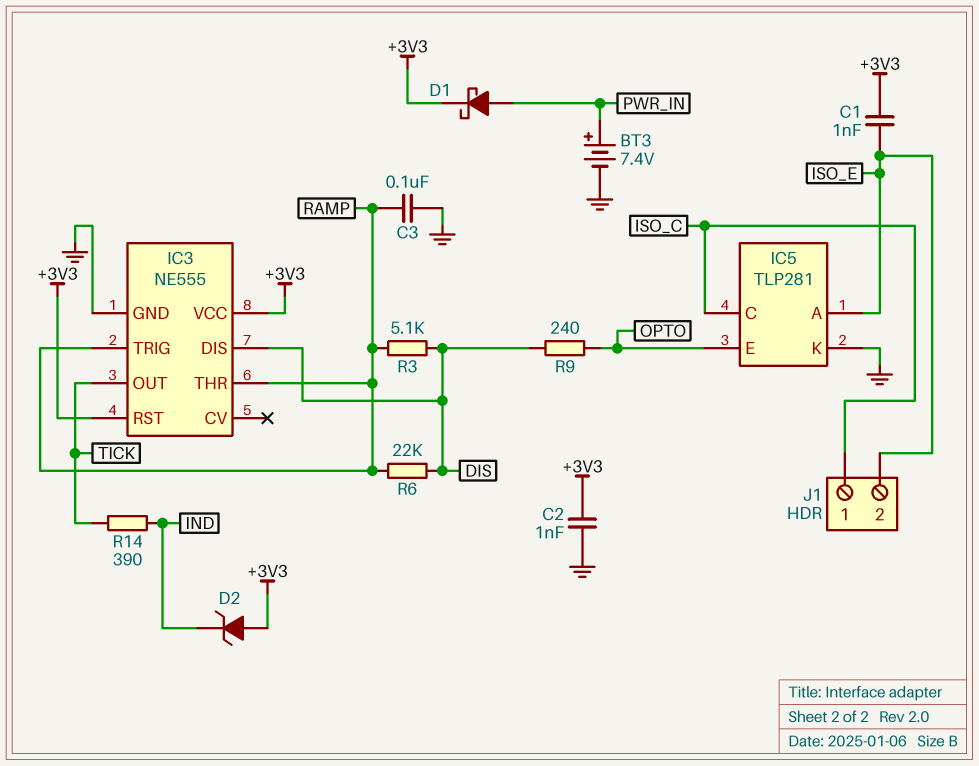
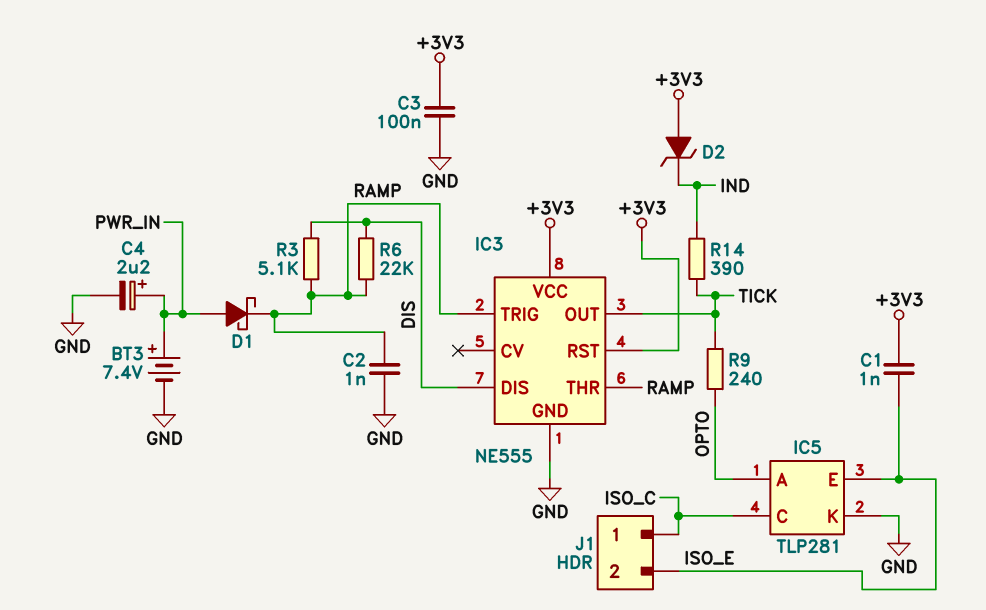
C2: 1nF (+3V3, GND) -> 1nF (GND, RAMP)
C3: 100nF (GND, RAMP) -> 100nF (+3V3, GND)
C4: none -> 2.2uF (plus PWR_IN, minus GND)
D1: schottky (A PWR_IN, K +3V3) -> schottky (A PWR_IN, K RAMP)
IC5 pin A: ISO_E -> OPTO
IC5 pin E: OPTO -> ISO_E
R9: 240 (DIS, OPTO) -> 240 (OPTO, TICK)

